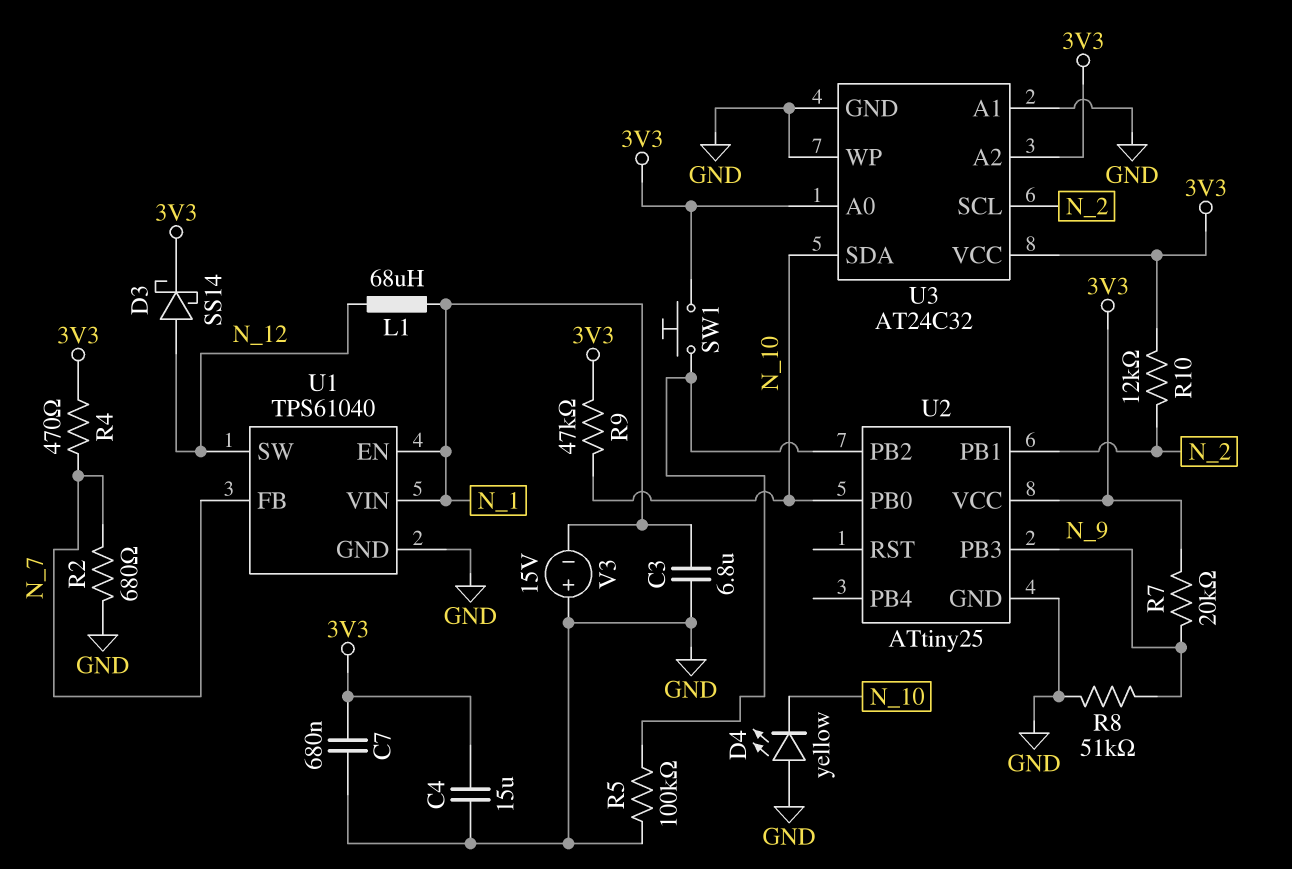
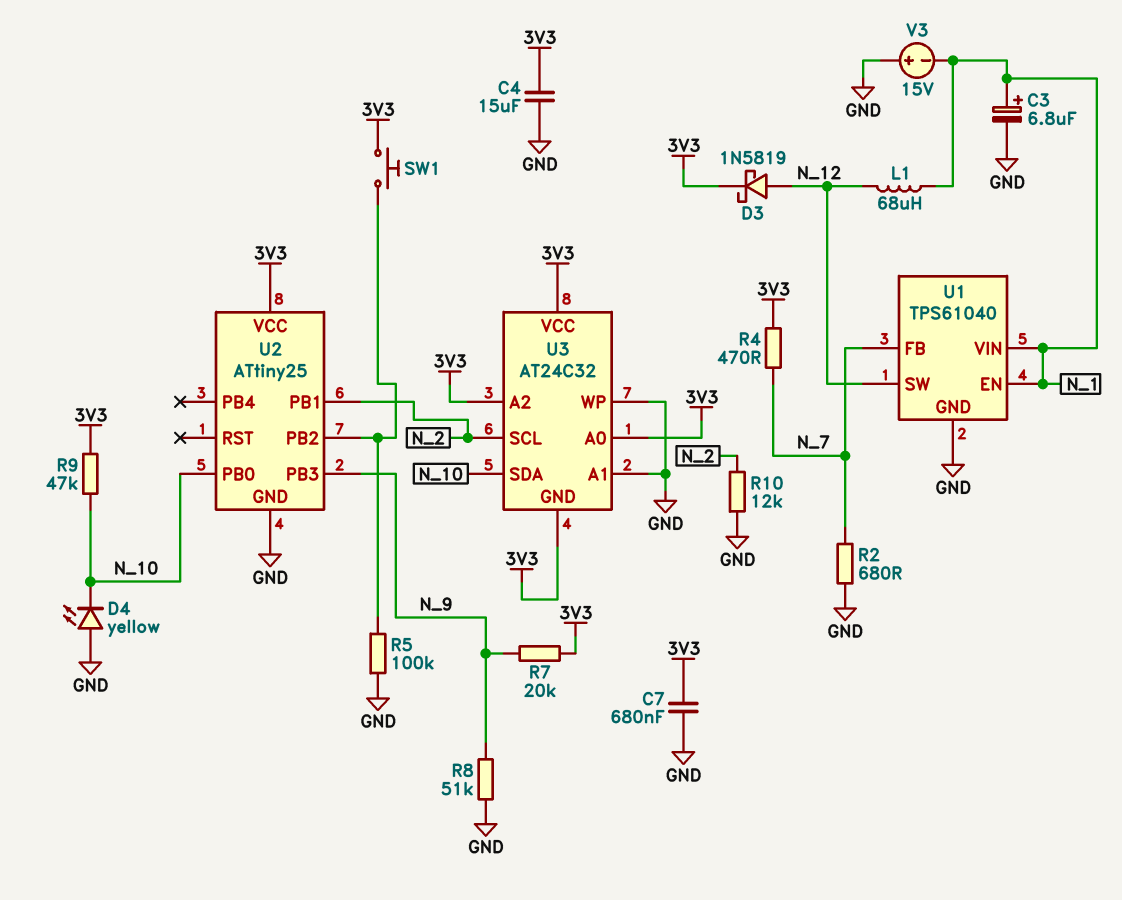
C3: 6.8uF (GND, N_1) -> 6.8uF (plus N_1, minus GND)
D3: schottky SS14 (A N_12, K 3V3) -> schottky 1N5819 (A N_12, K 3V3)
R10: 12k (3V3, N_2) -> 12k (GND, N_2)
U3 pin GND: GND -> 3V3

